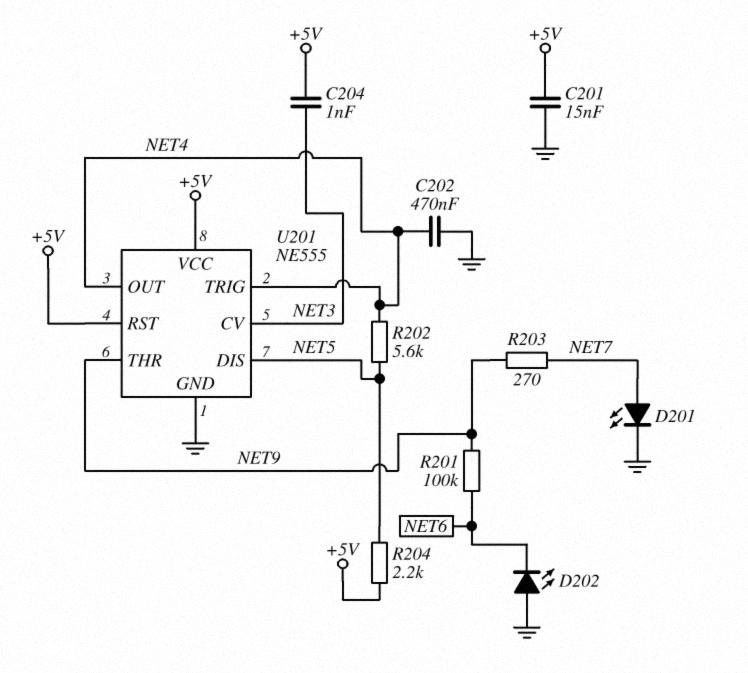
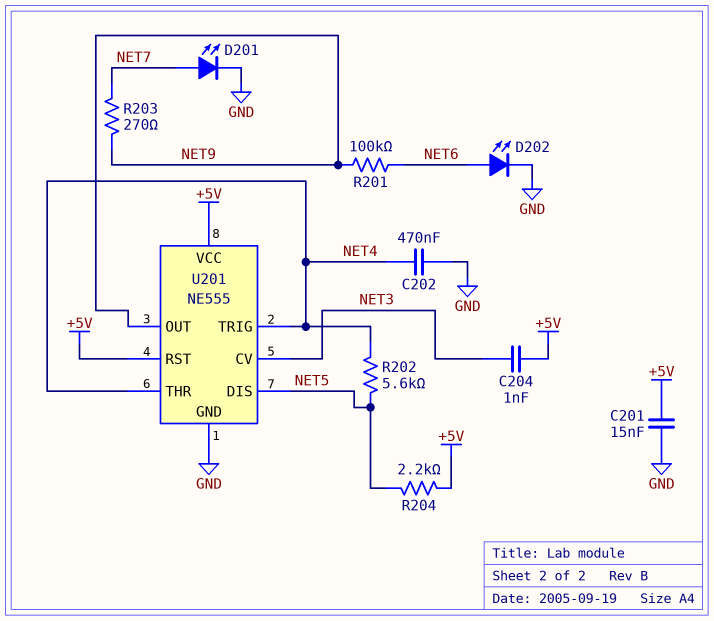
D202: LED (A GND, K NET6) -> LED (A NET6, K GND)
U201 pin OUT: NET4 -> NET9
U201 pin THR: NET9 -> NET4

